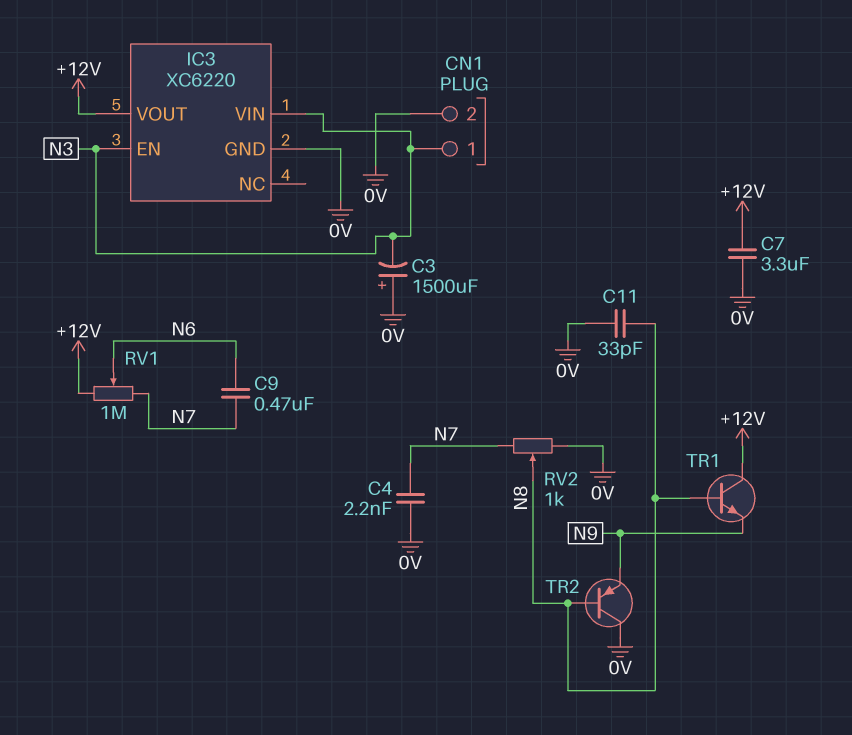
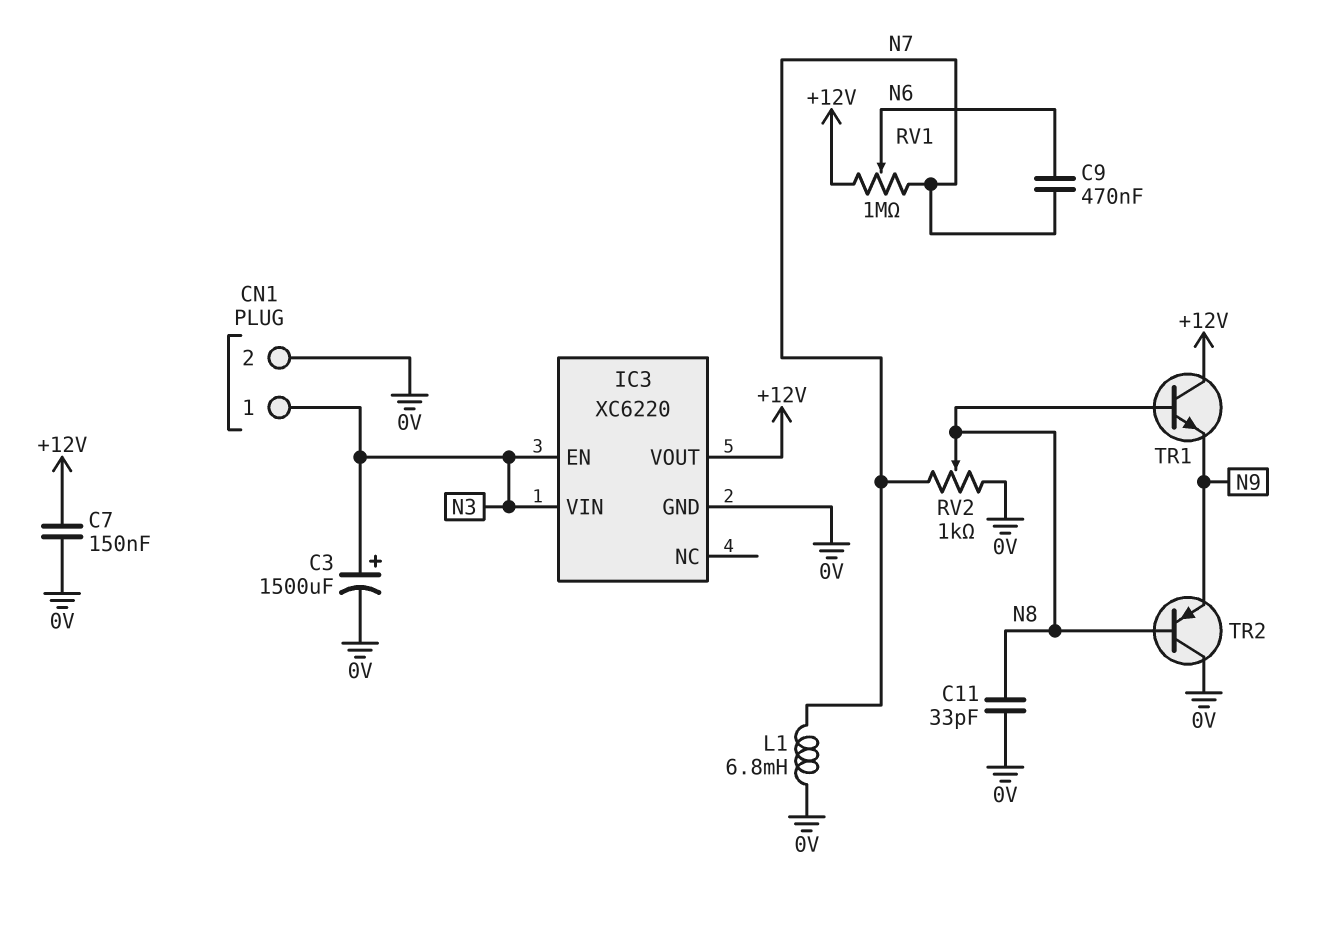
C3: 1500uF (plus 0V, minus N3) -> 1500uF (plus N3, minus 0V)
C4: 2.2nF (0V, N7) -> none
C7: 3.3uF (+12V, 0V) -> 150nF (+12V, 0V)
L1: none -> 6.8mH (0V, N7)

